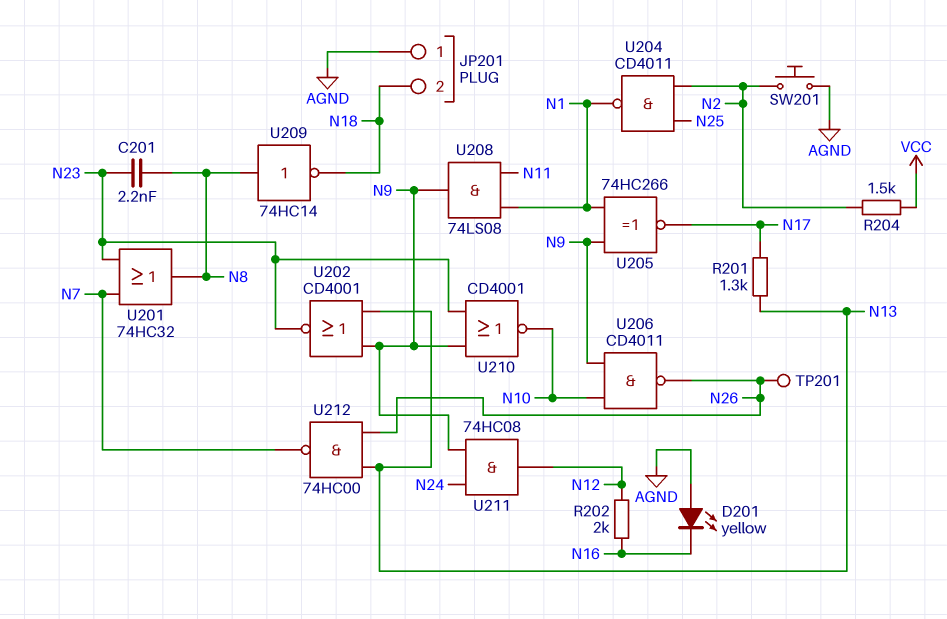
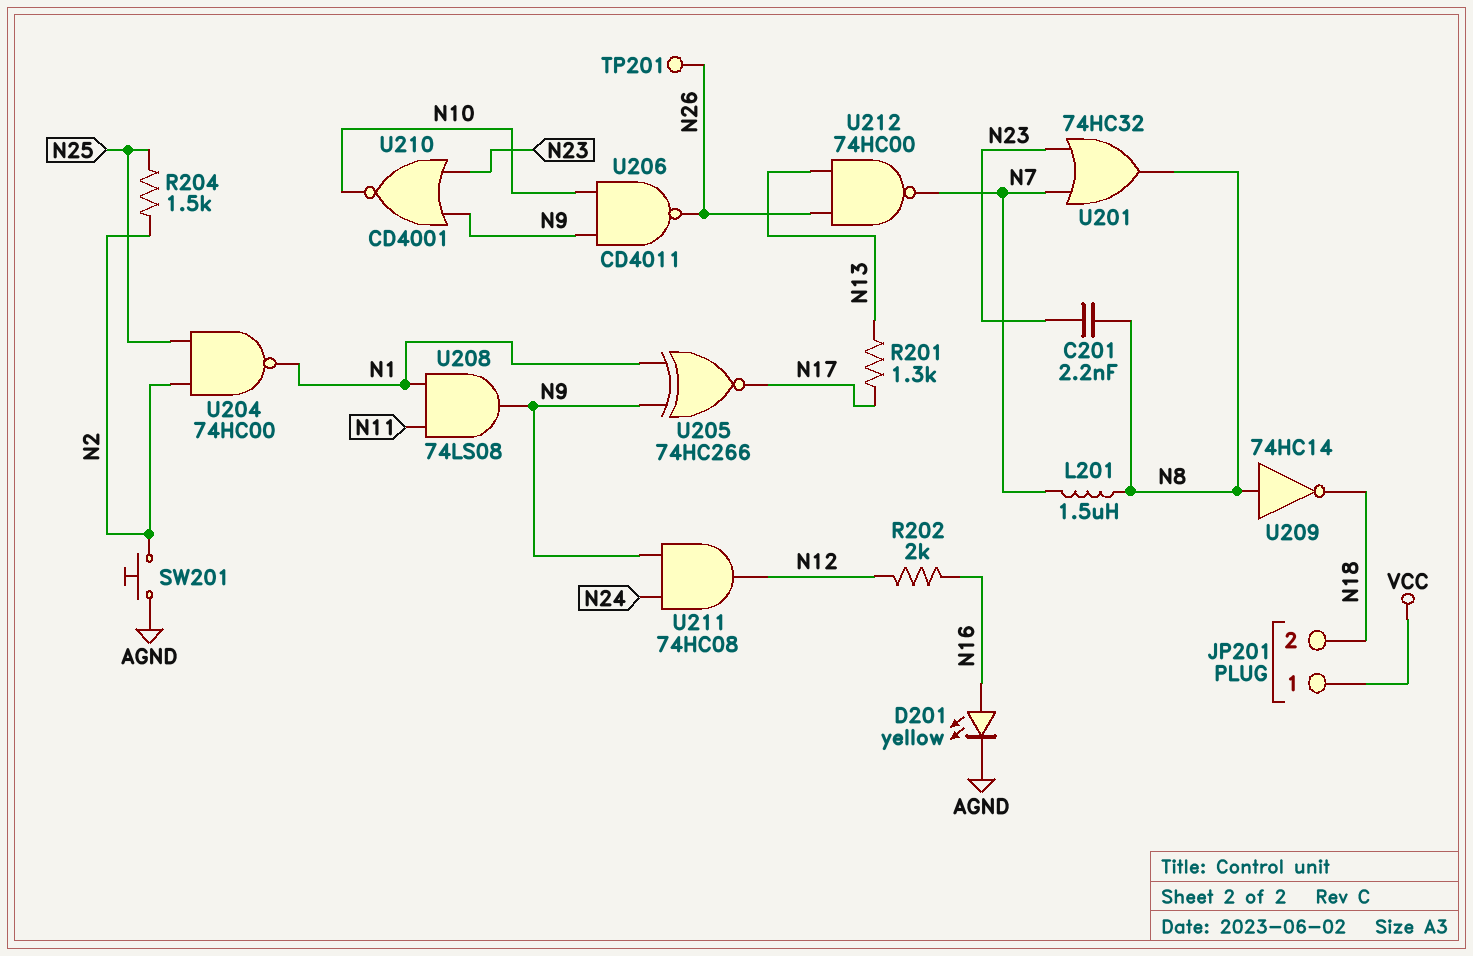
D201: LED yellow (A AGND, K N16) -> LED yellow (A N16, K AGND)
JP201 pin 1: AGND -> VCC
L201: none -> 1.5uH (N7, N8)
R204: 1.5k (N2, VCC) -> 1.5k (N2, N25)
U202: NOR CD4001 (in N9, in N13, out N23) -> none
U204: NAND CD4011 (in N2, in N25, out N1) -> NAND 74HC00 (in N2, in N25, out N1)

